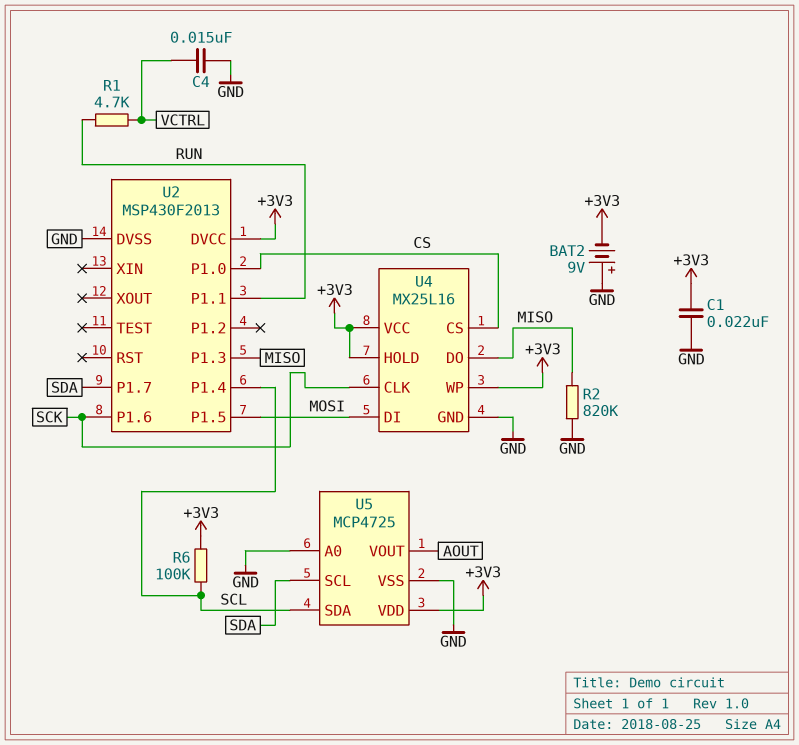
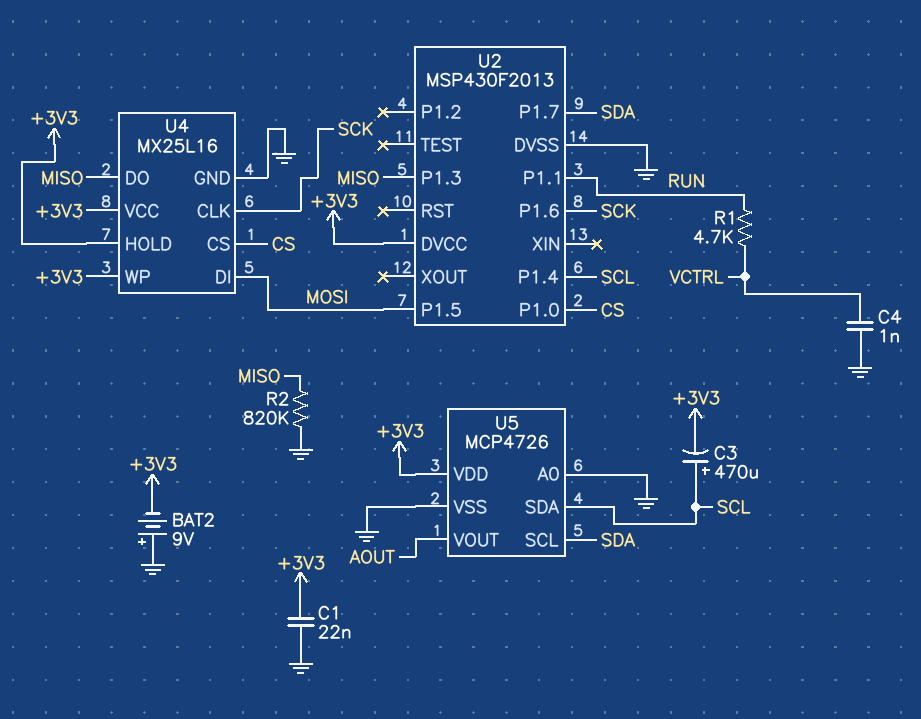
C3: none -> 470uF (plus SCL, minus +3V3)
C4: 15nF (GND, VCTRL) -> 1nF (GND, VCTRL)
R6: 100k (+3V3, SCL) -> none
U5: MCP4725 -> MCP4726

